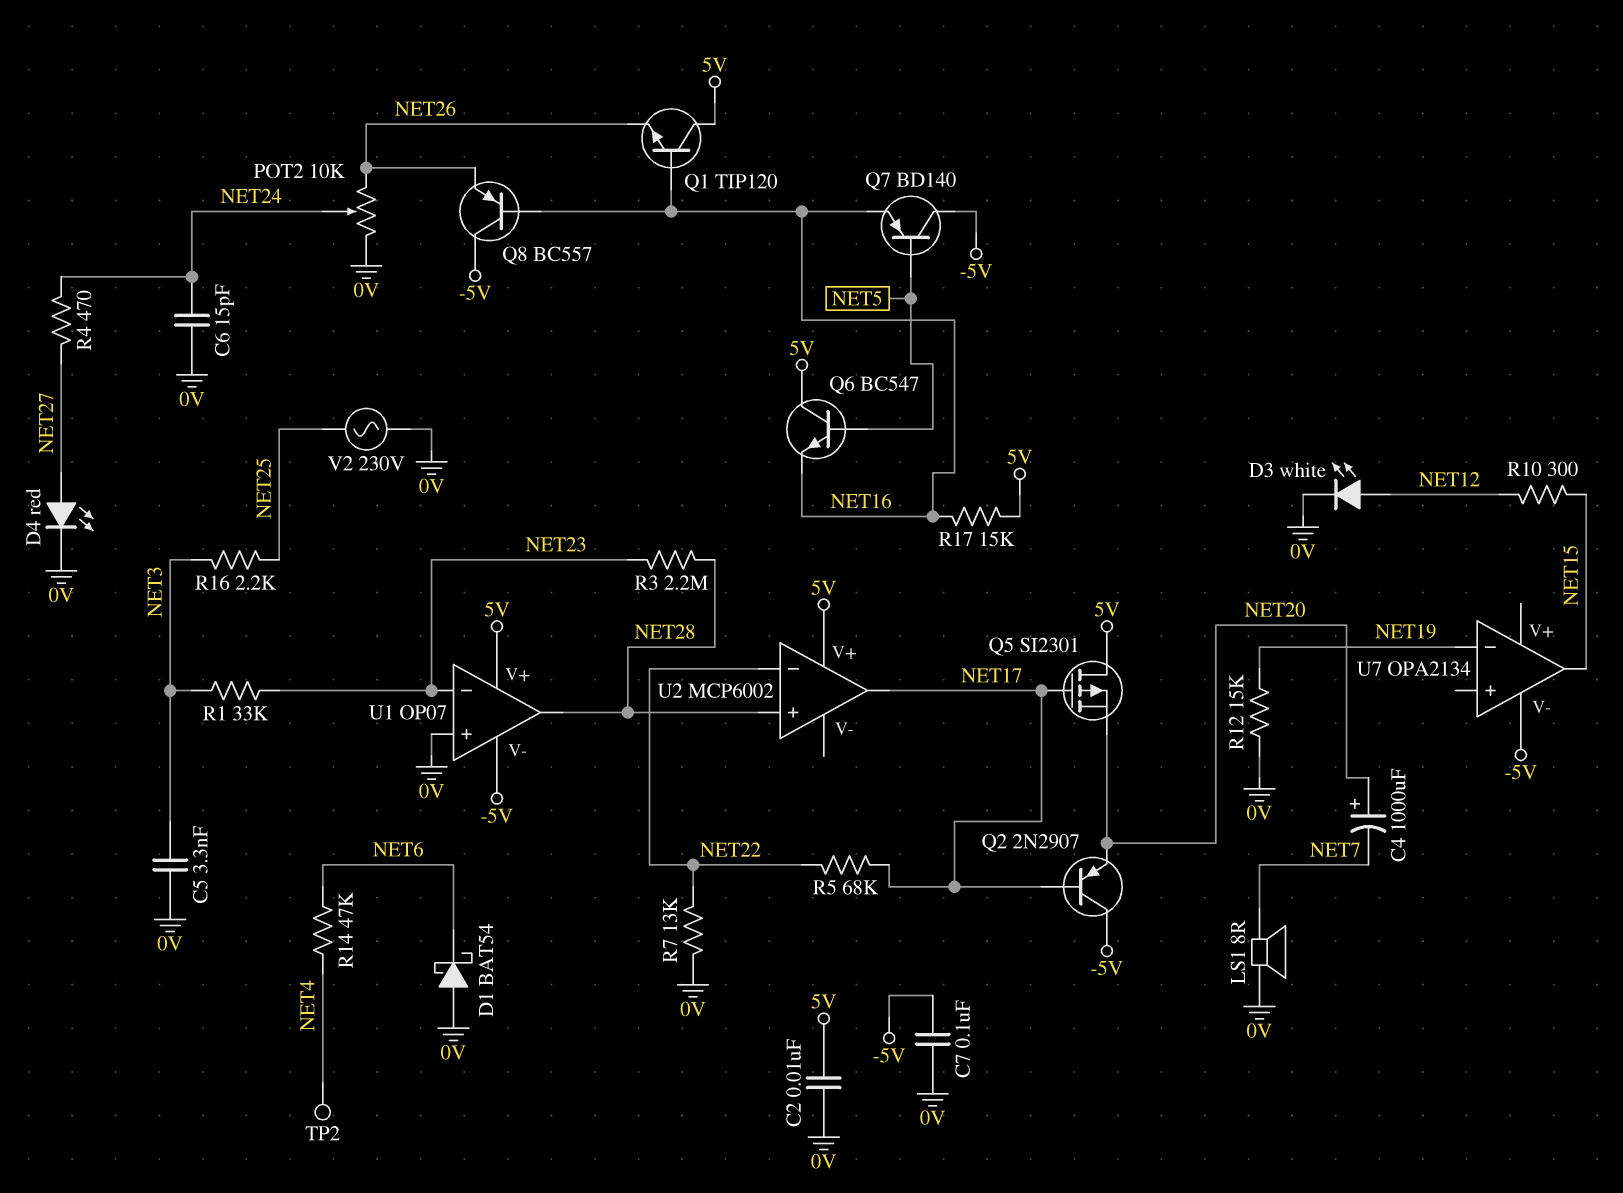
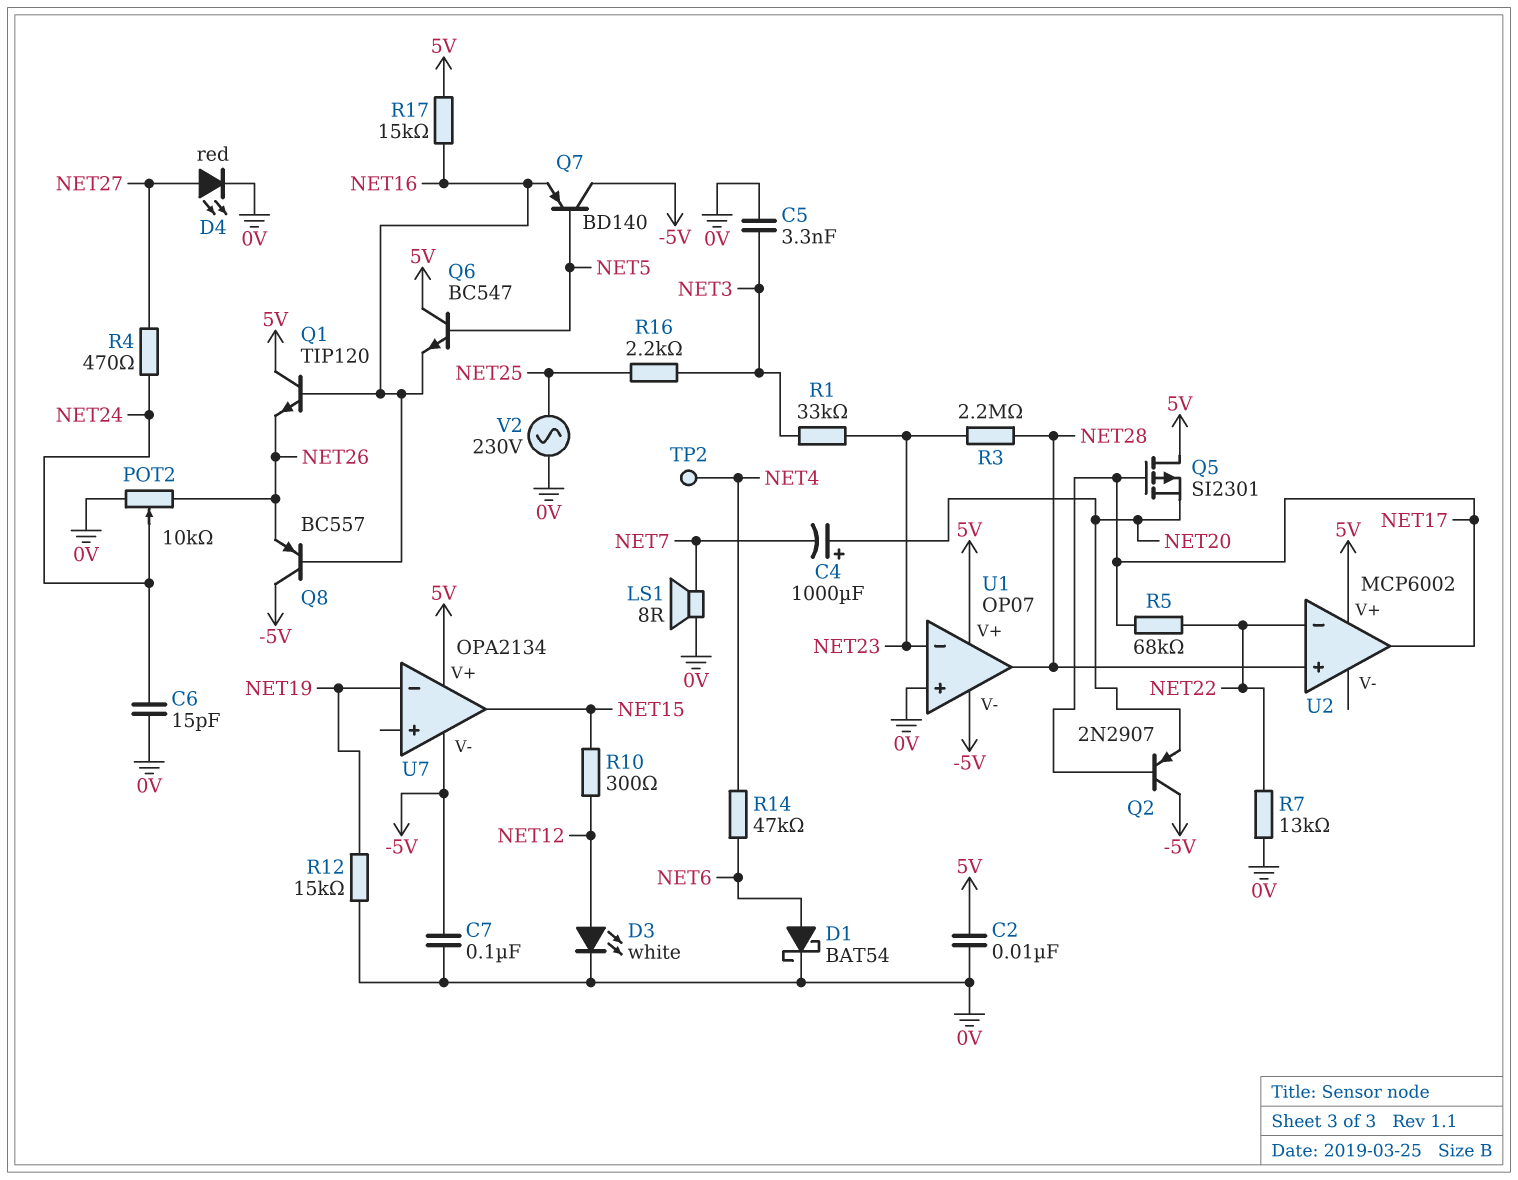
D1: schottky BAT54 (A 0V, K NET6) -> schottky BAT54 (A NET6, K 0V)
U7 pin V+: none -> 5V

